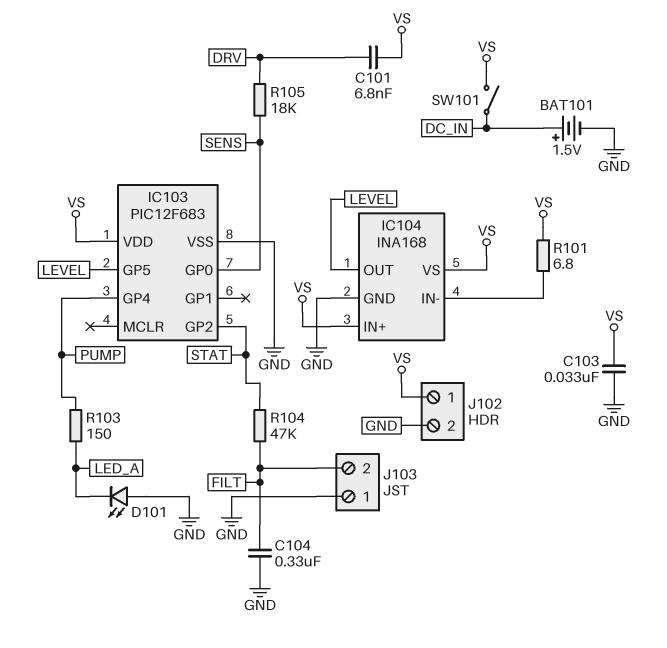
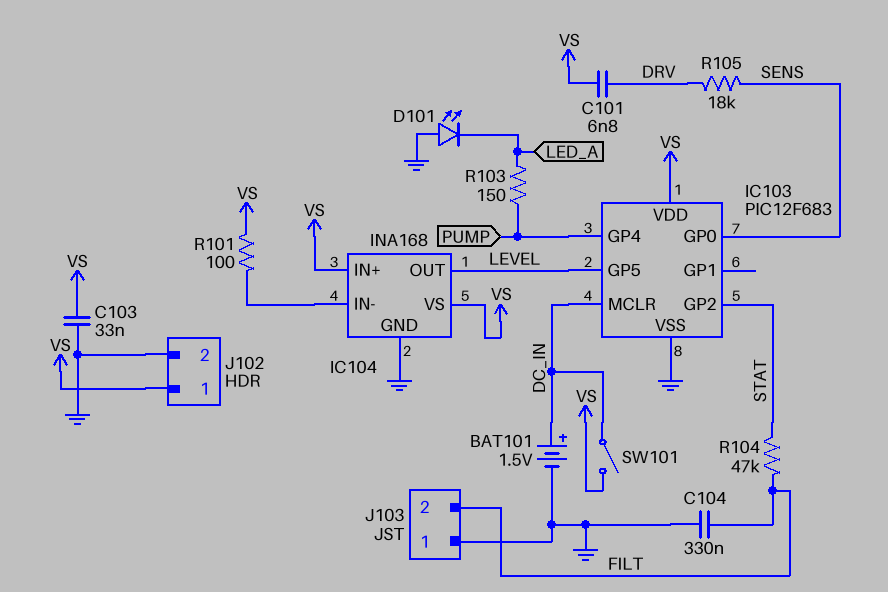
IC103 pin MCLR: none -> DC_IN
R101: 6.8 (IC104/IN-, VS) -> 100 (IC104/IN-, VS)

